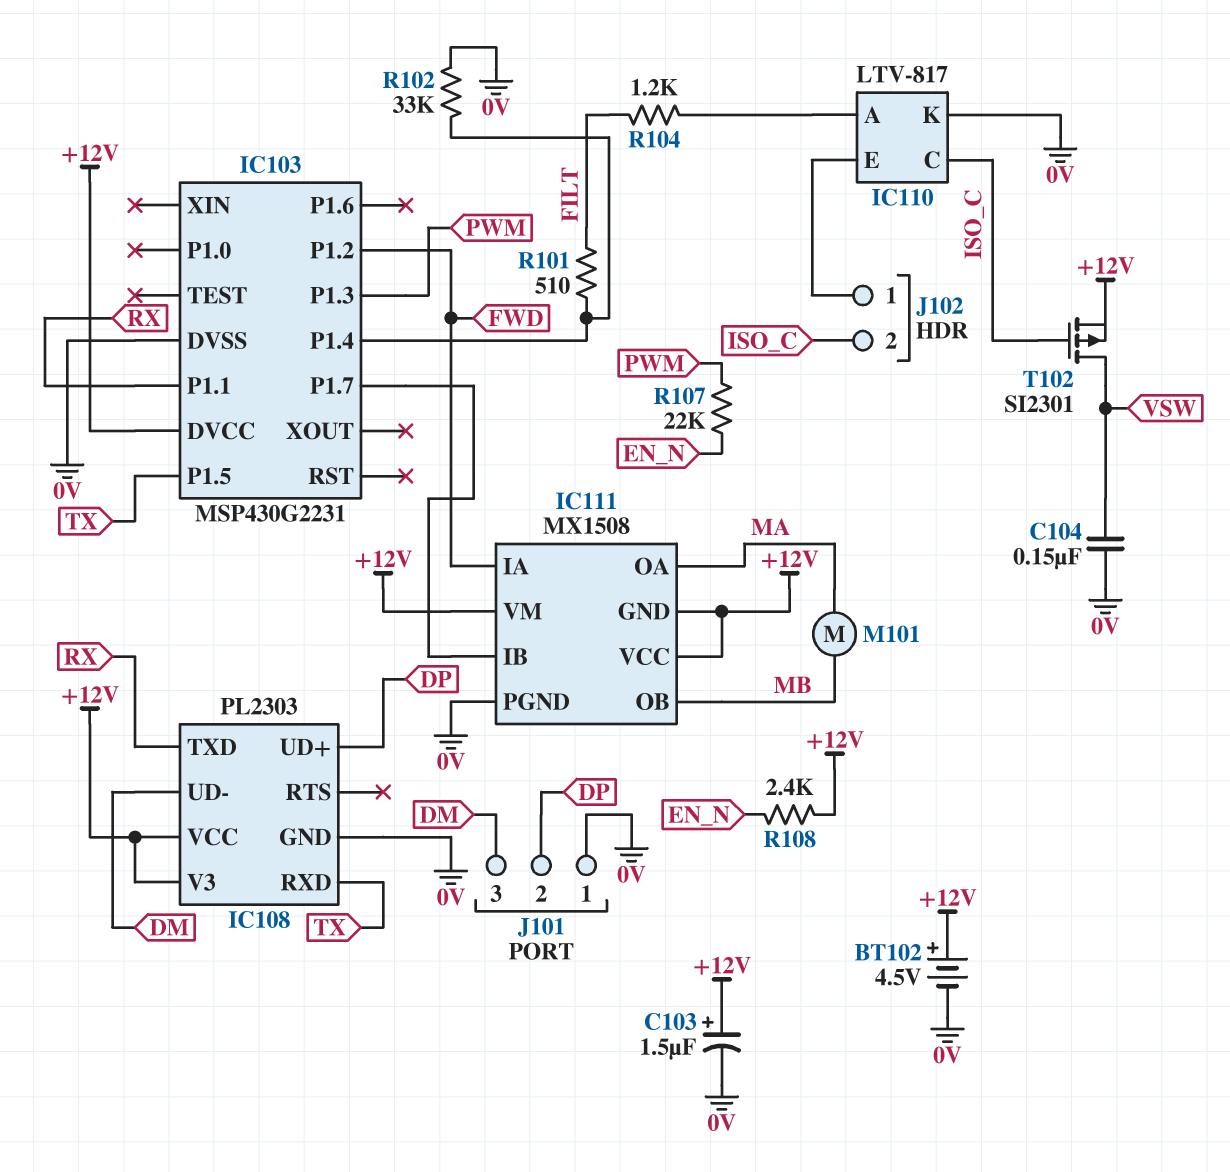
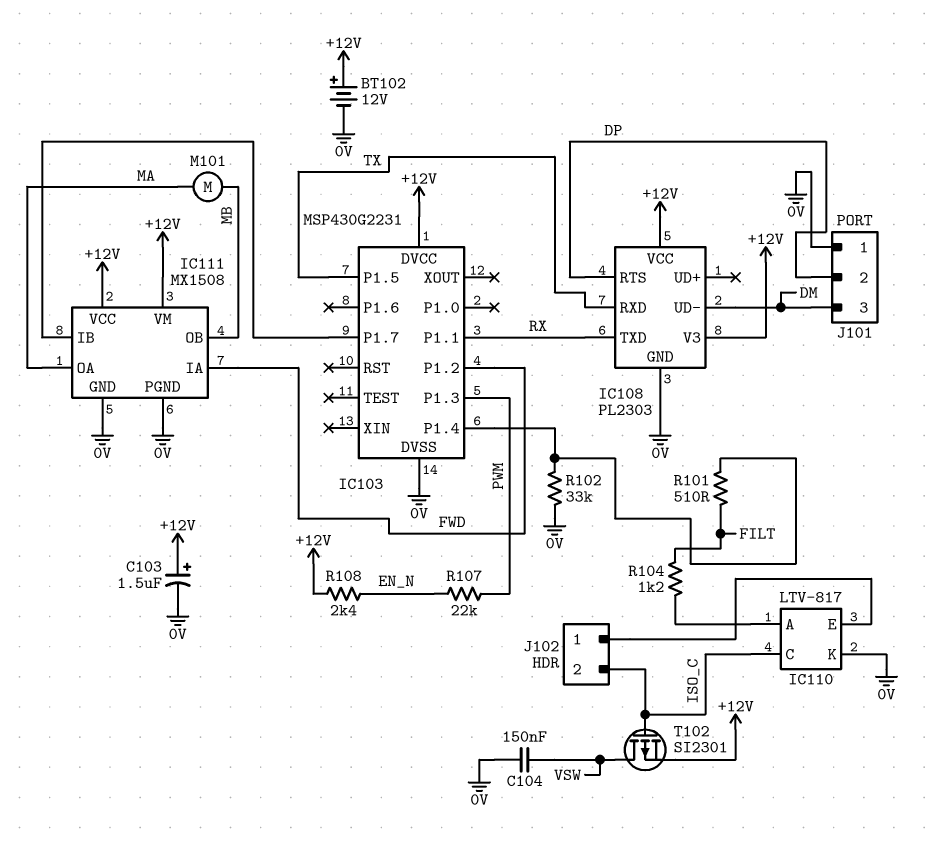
BT102: 4.5V (plus +12V, minus 0V) -> 12V (plus +12V, minus 0V)
IC108 pin RTS: none -> DP
IC108 pin UD+: DP -> none
IC111 pin GND: +12V -> 0V

